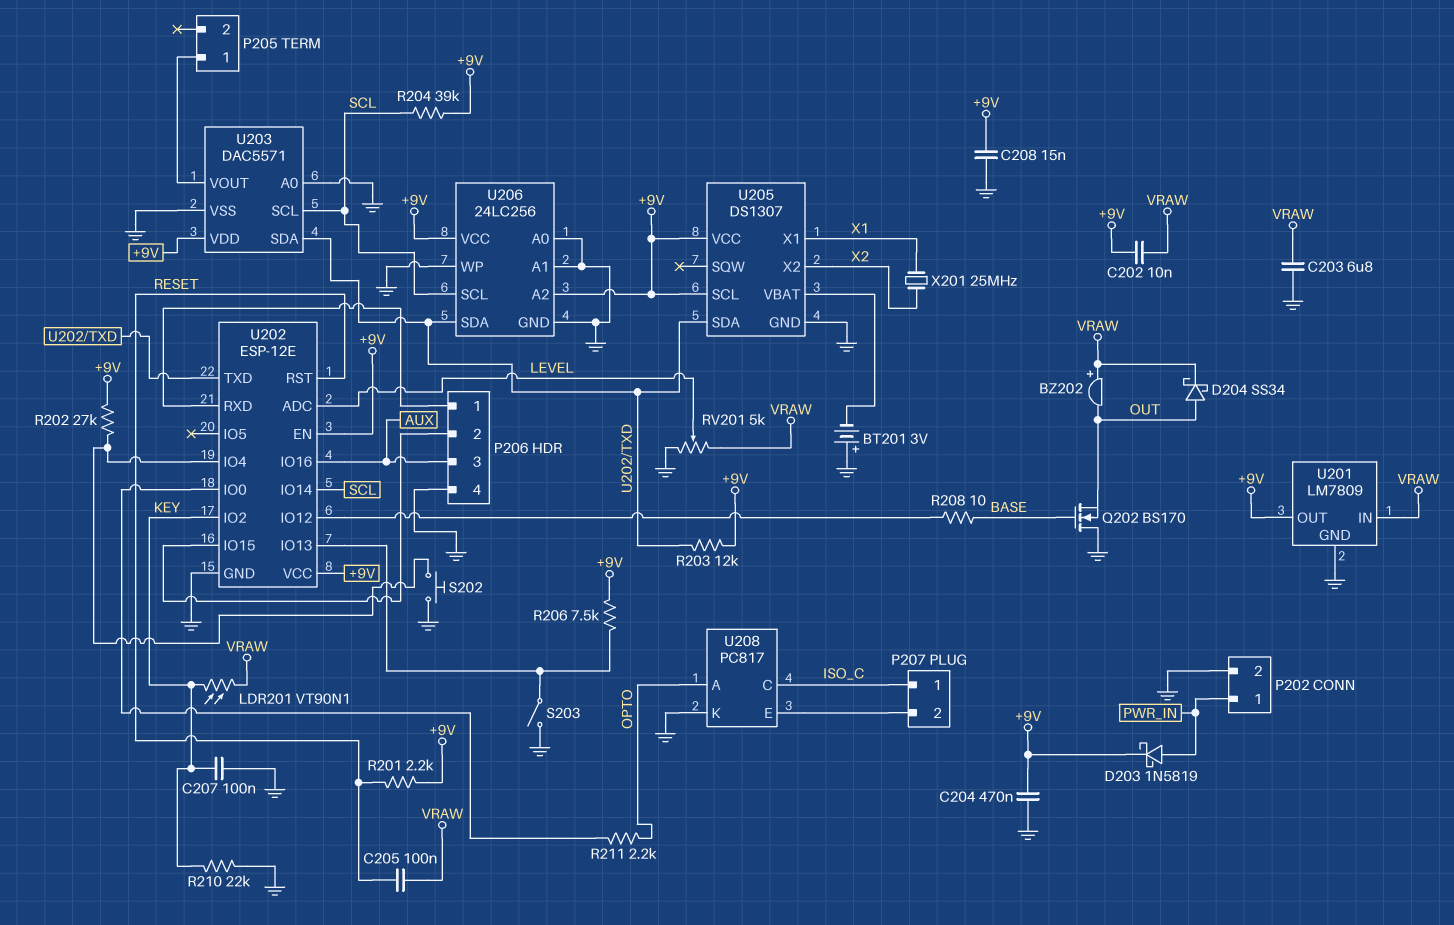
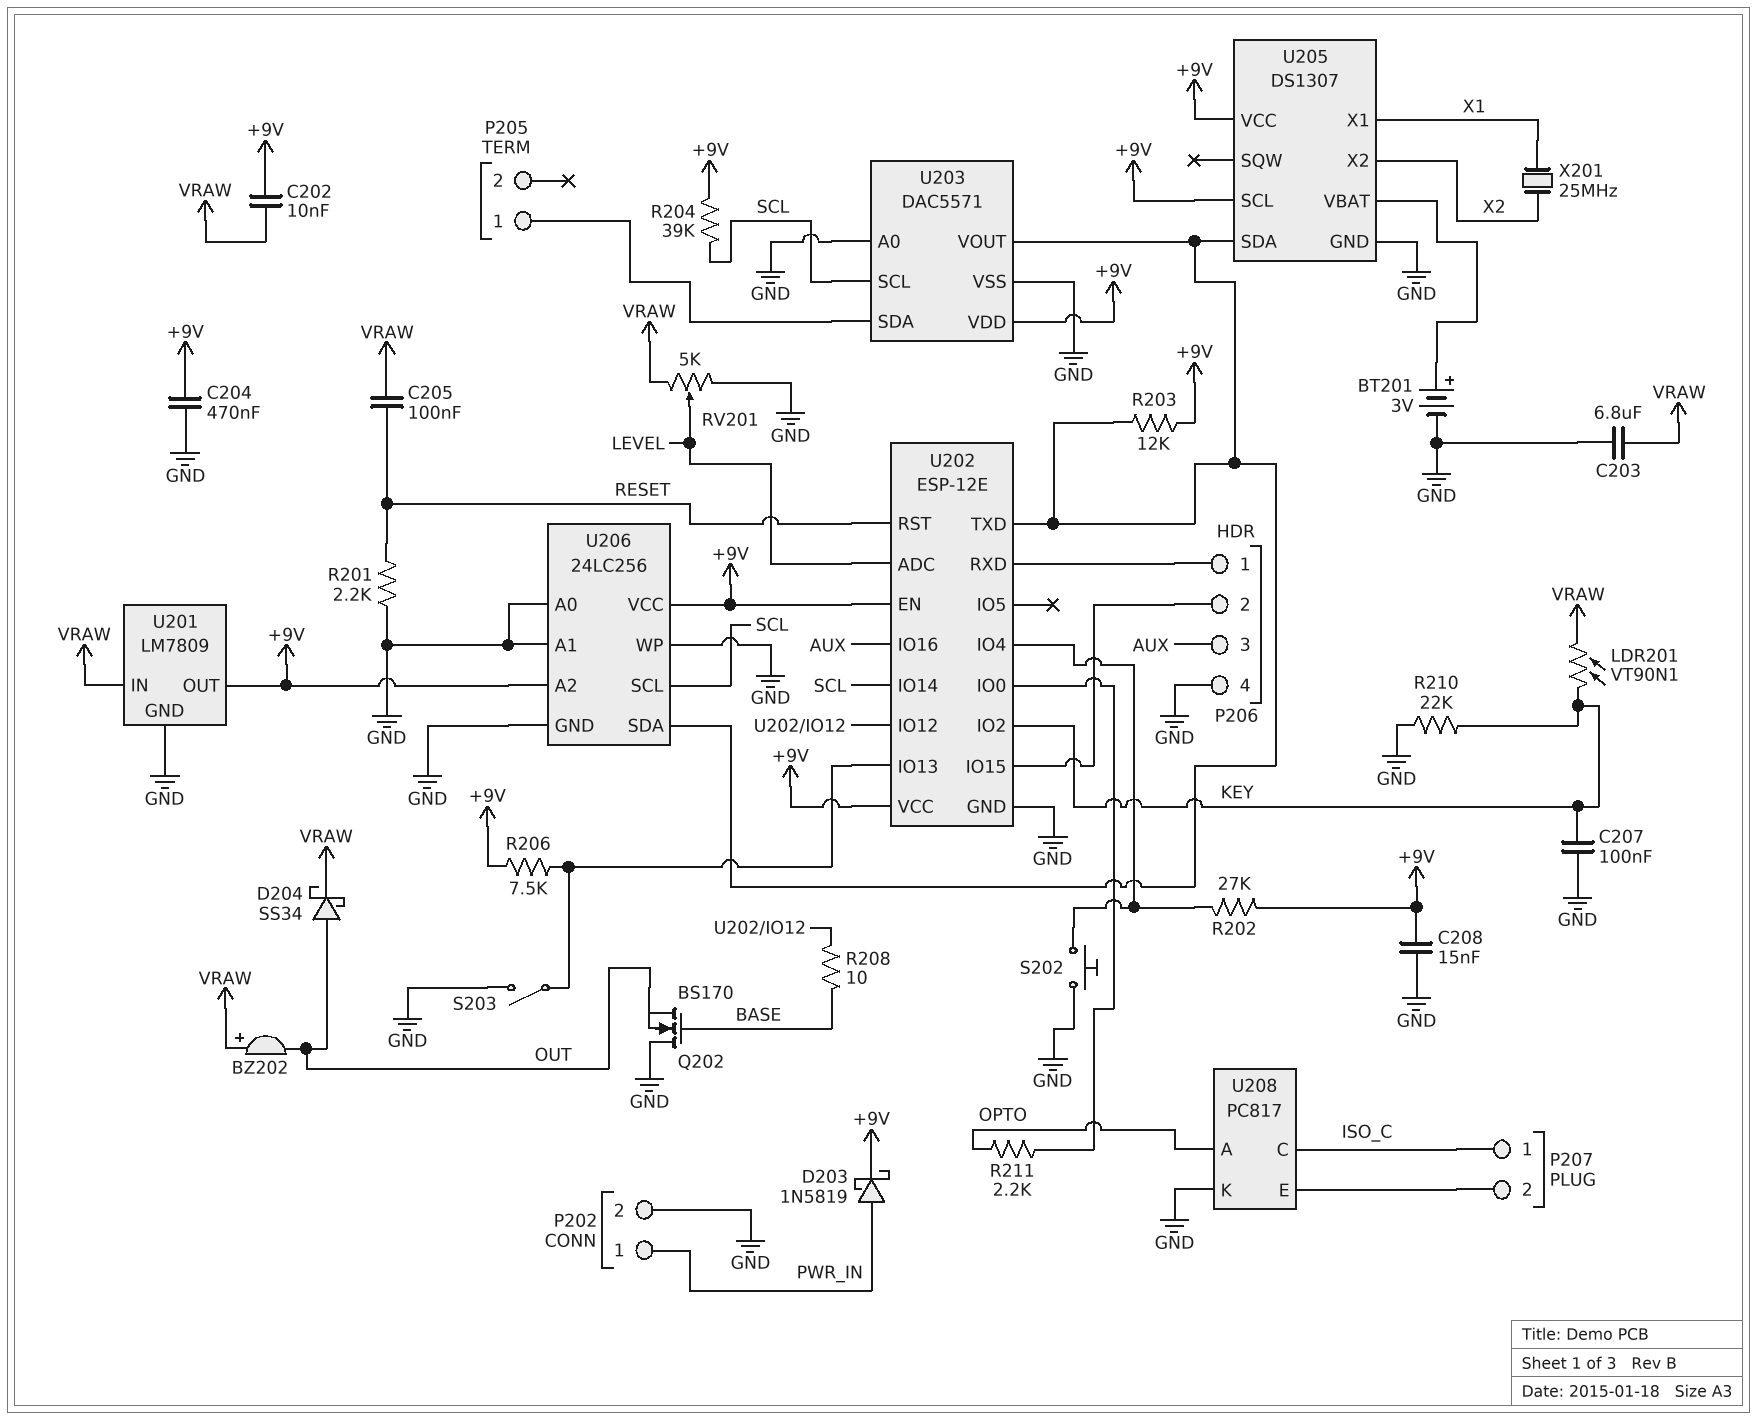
BT201: 3V (plus GND, minus U205/VBAT) -> 3V (plus U205/VBAT, minus GND)
R201: 2.2k (+9V, RESET) -> 2.2k (GND, RESET)
U203 pin SDA: U202/TXD -> P205/1
U203 pin VOUT: P205/1 -> U202/TXD

